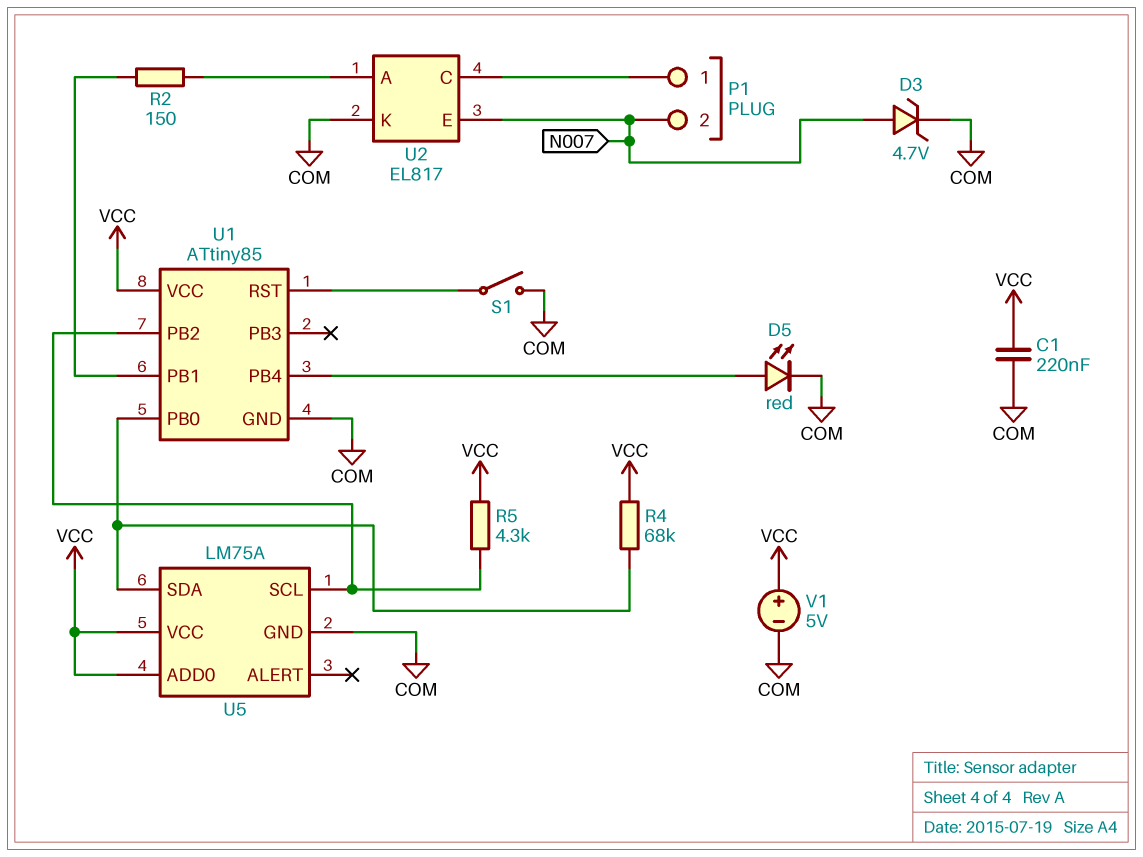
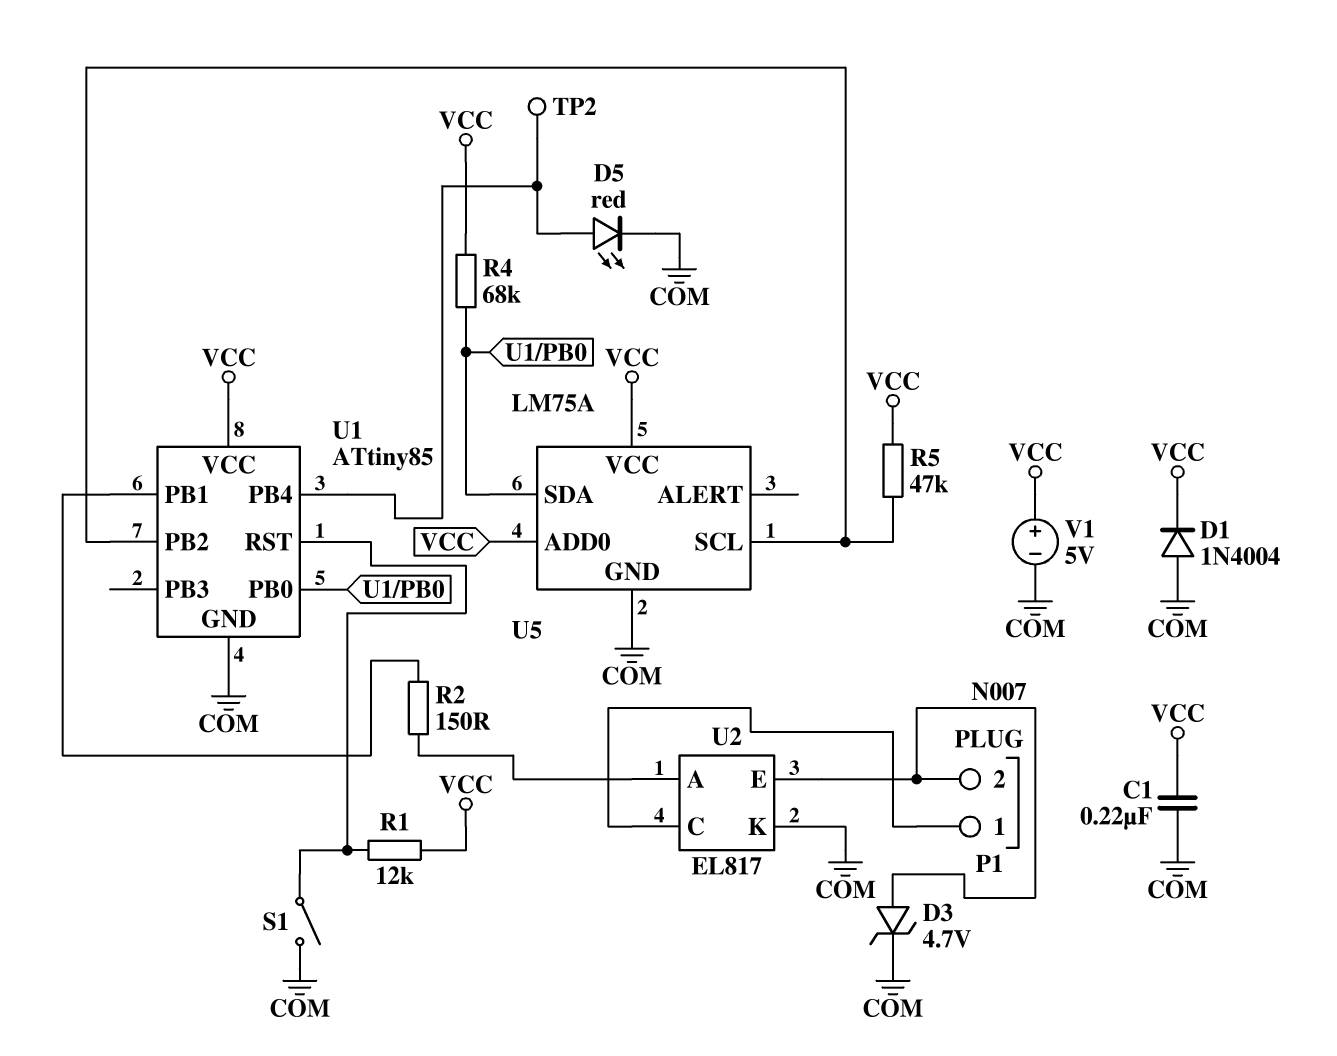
D1: none -> diode 1N4004 (A COM, K VCC)
R1: none -> 12k (U1/RST, VCC)
R5: 4.3k (U1/PB2, VCC) -> 47k (U1/PB2, VCC)
TP2: none -> test point (U1/PB4)

